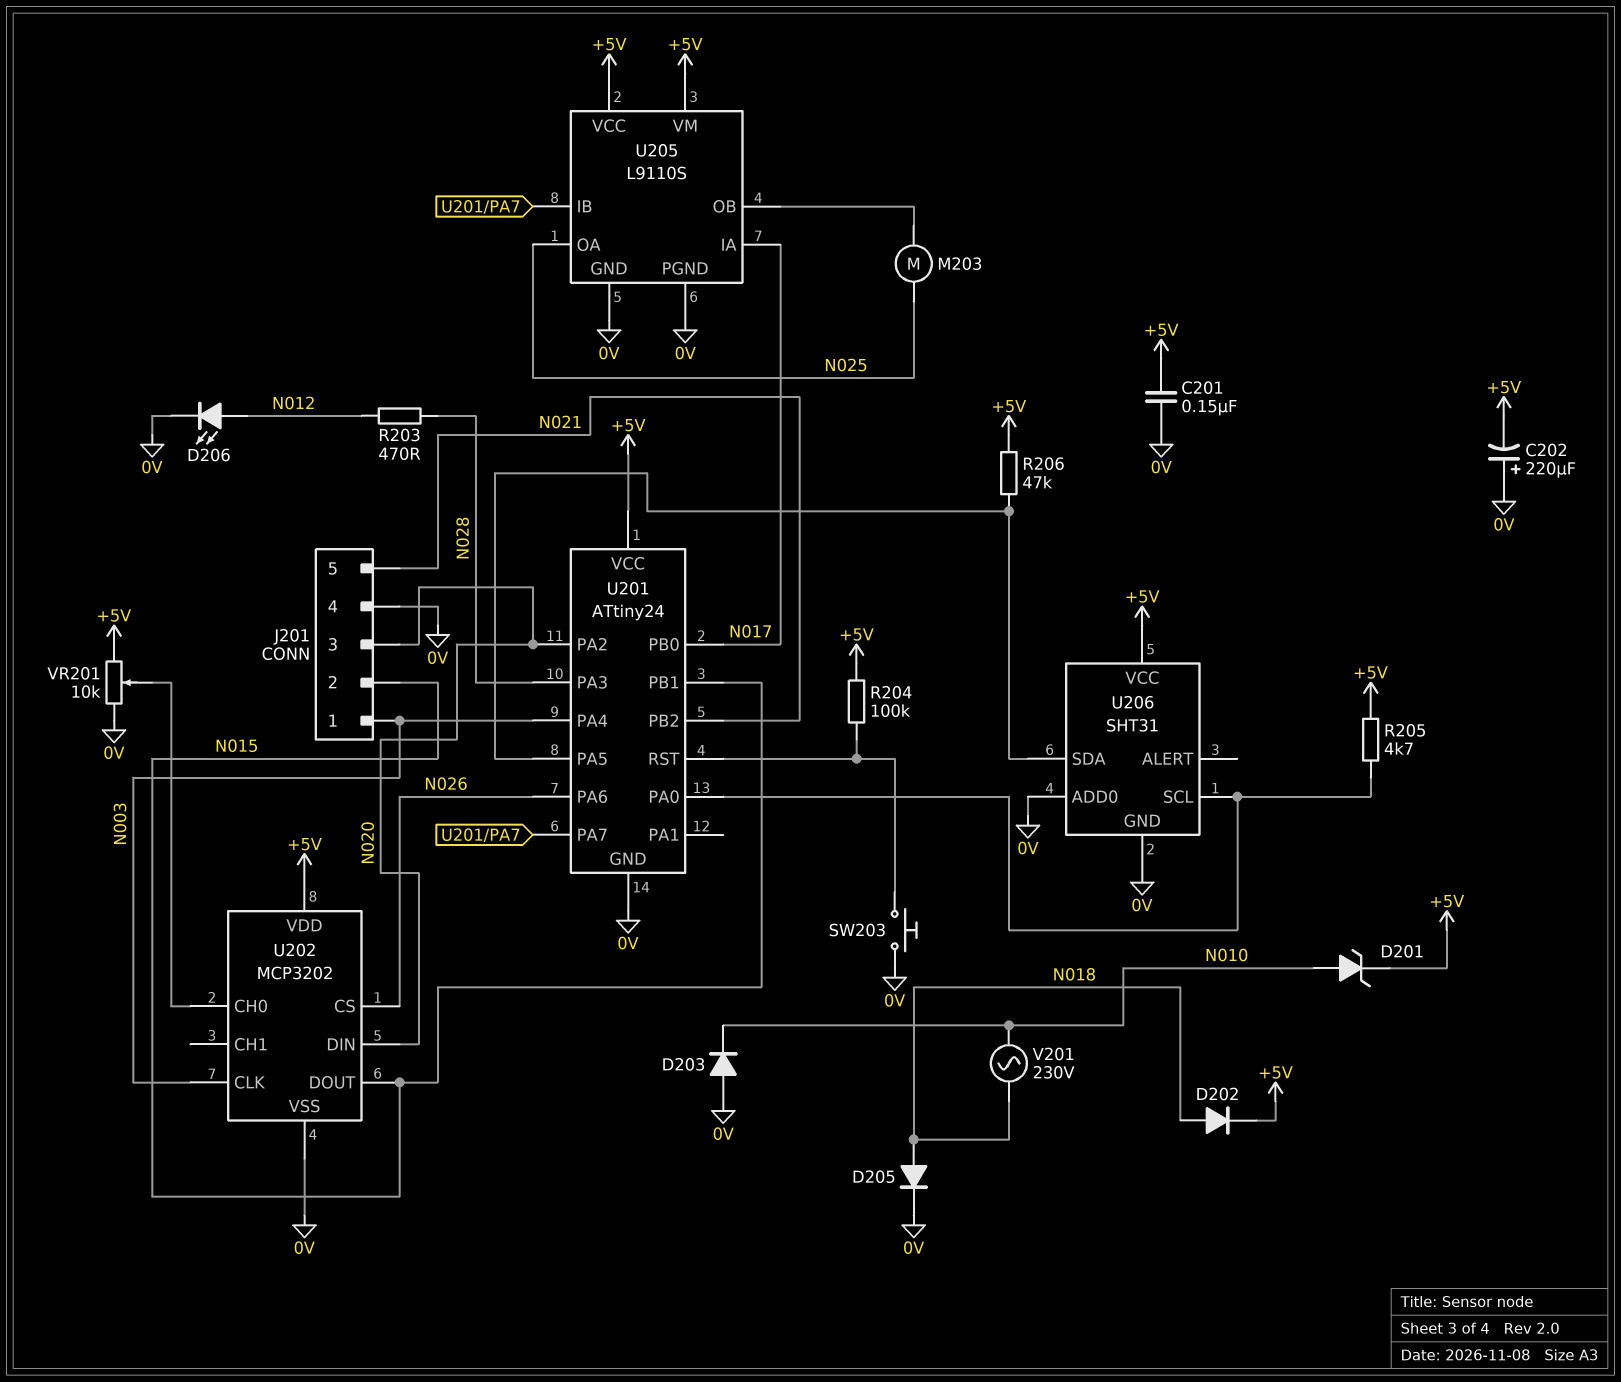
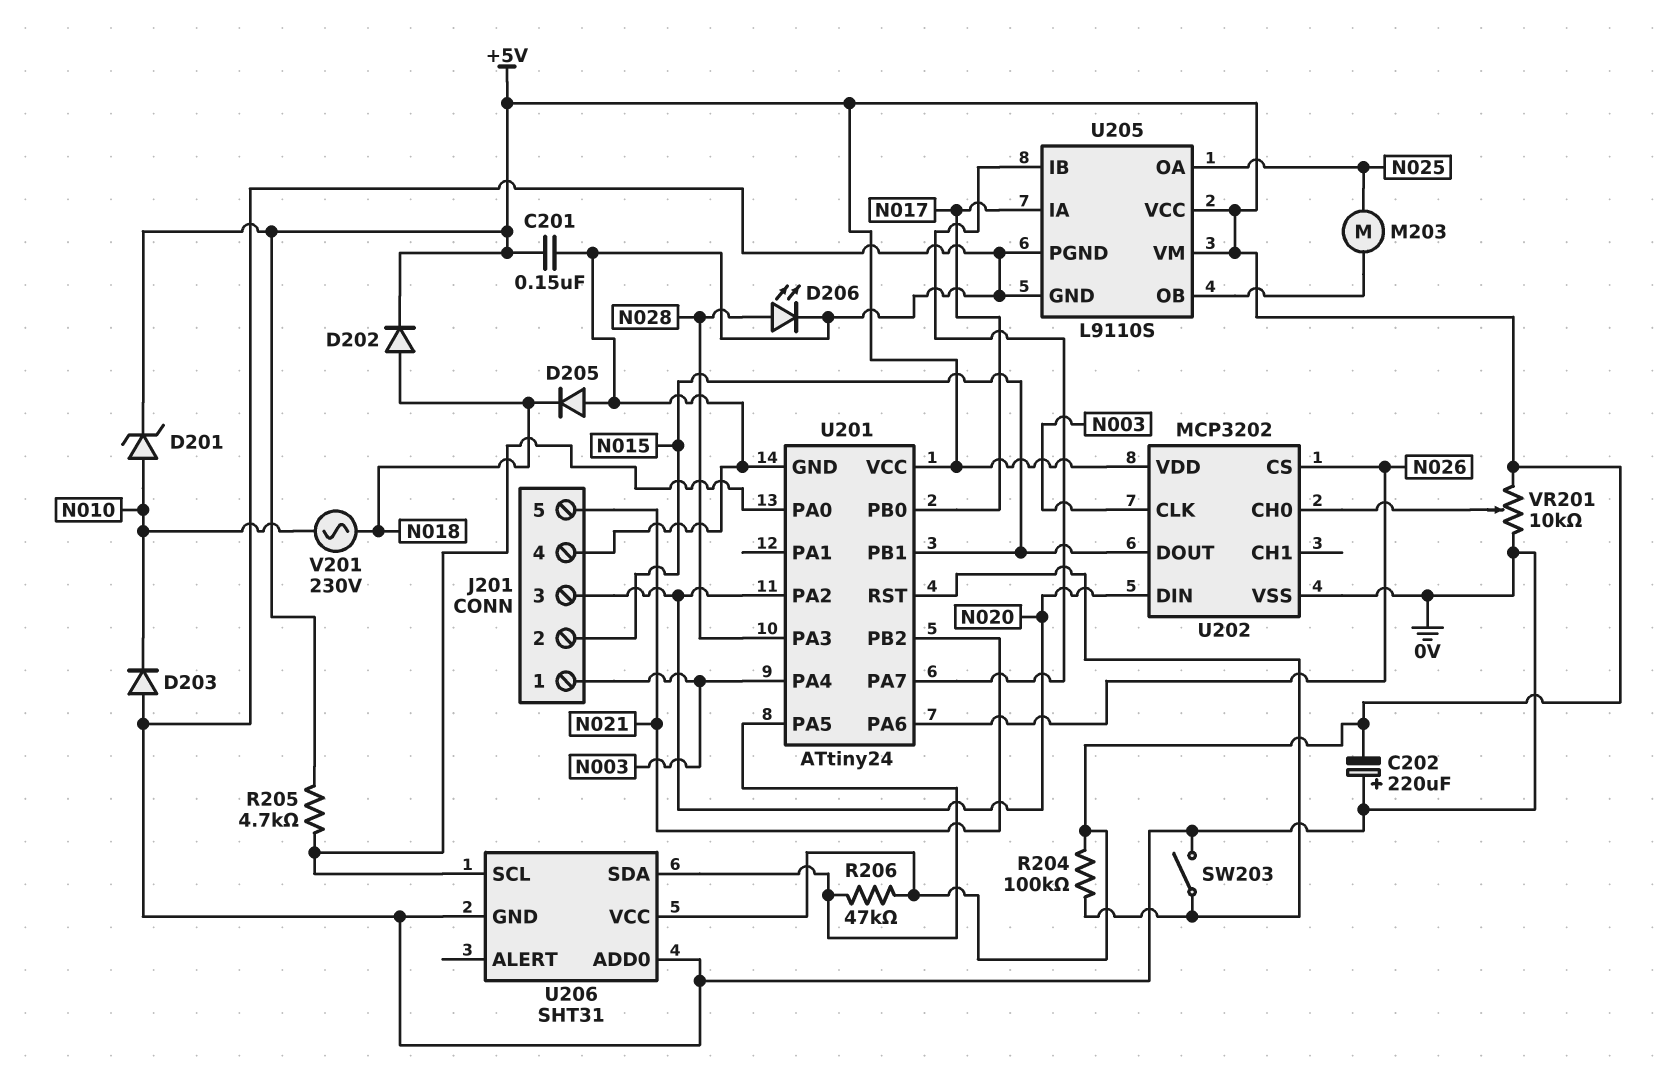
D205: diode (A N018, K 0V) -> diode (A 0V, K N018)
D206: LED (A N012, K 0V) -> LED (A N028, K 0V)
R203: 470 (N012, N028) -> none
SW203: button (0V, U201/RST) -> switch (0V, U201/RST)

